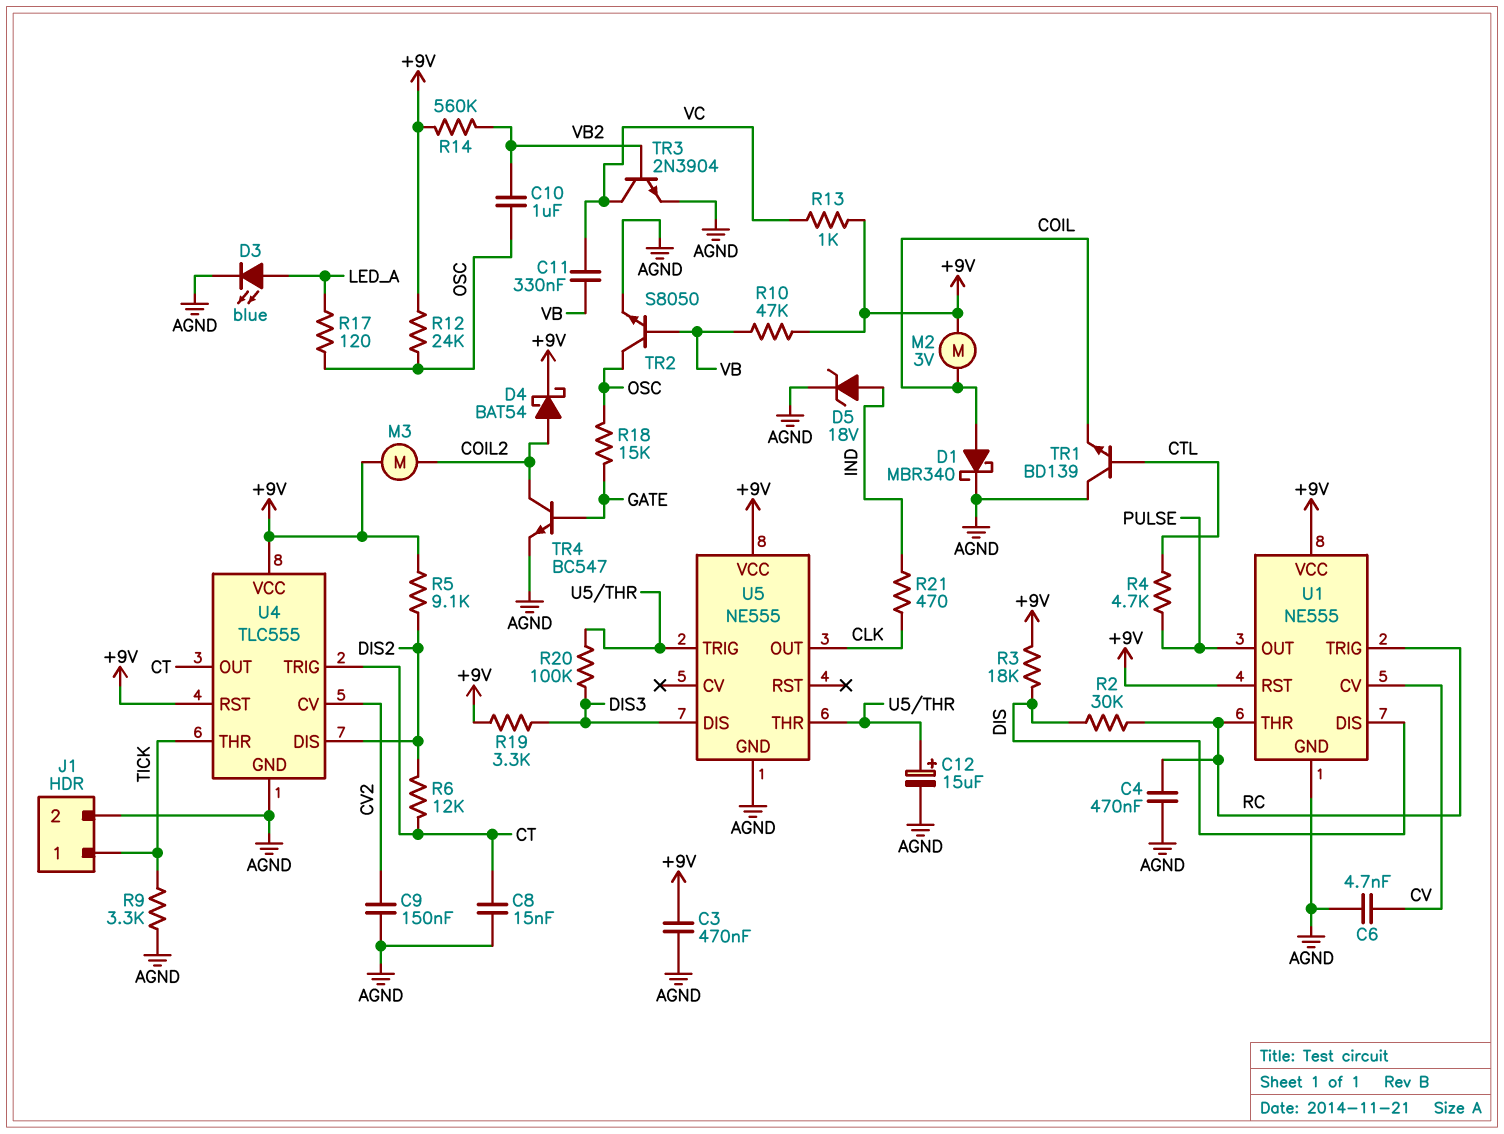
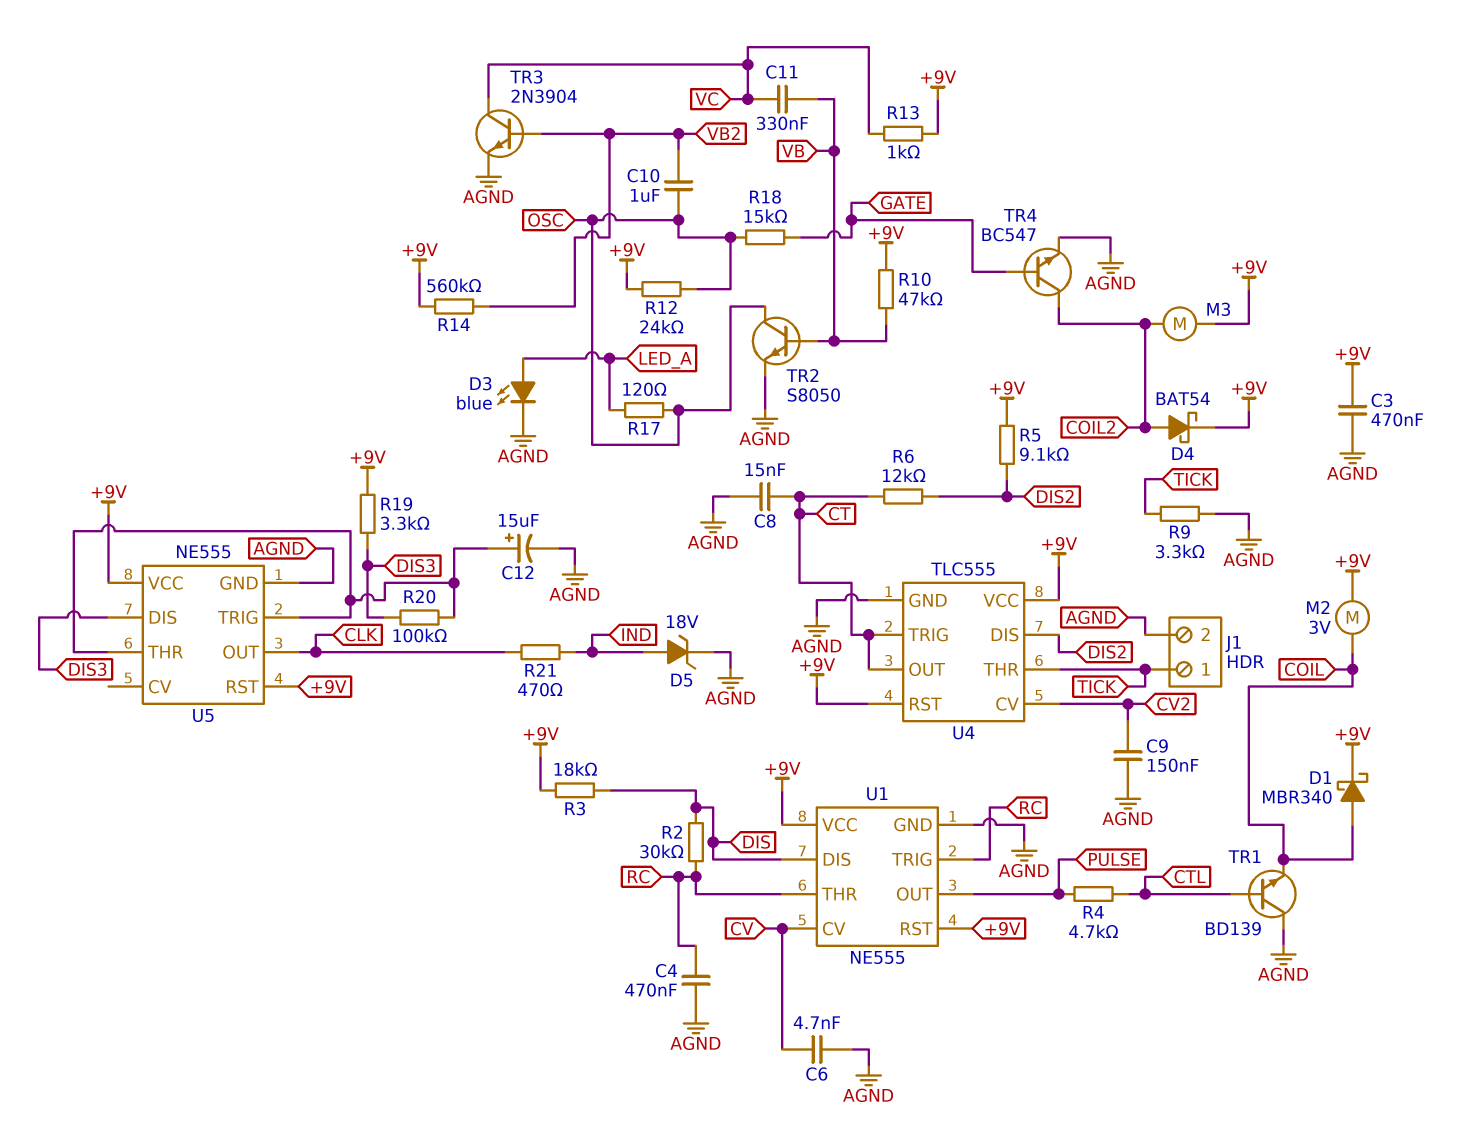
D1: schottky MBR340 (A COIL, K AGND) -> schottky MBR340 (A COIL, K +9V)
U5 pin RST: none -> +9V

